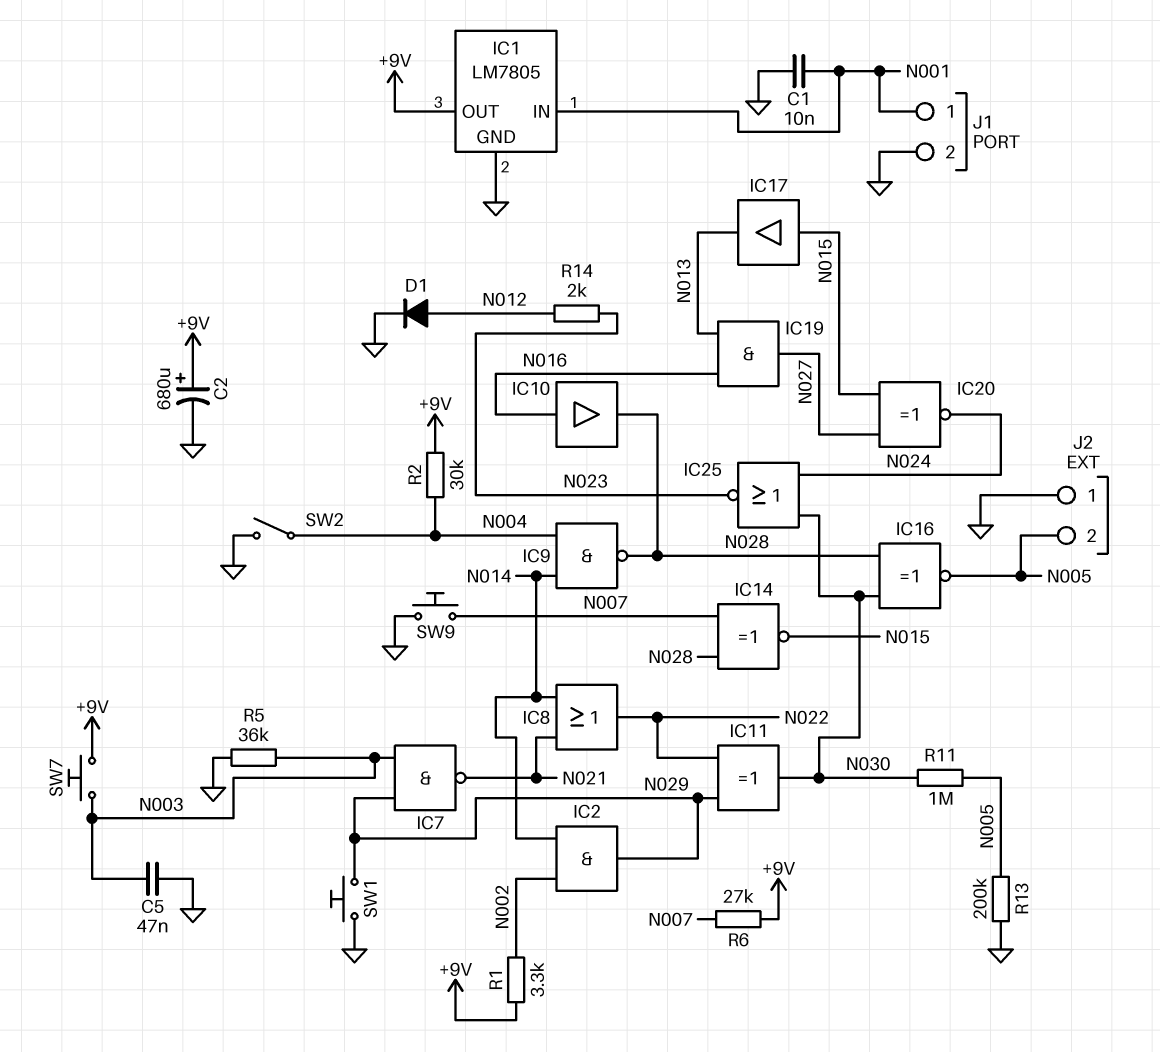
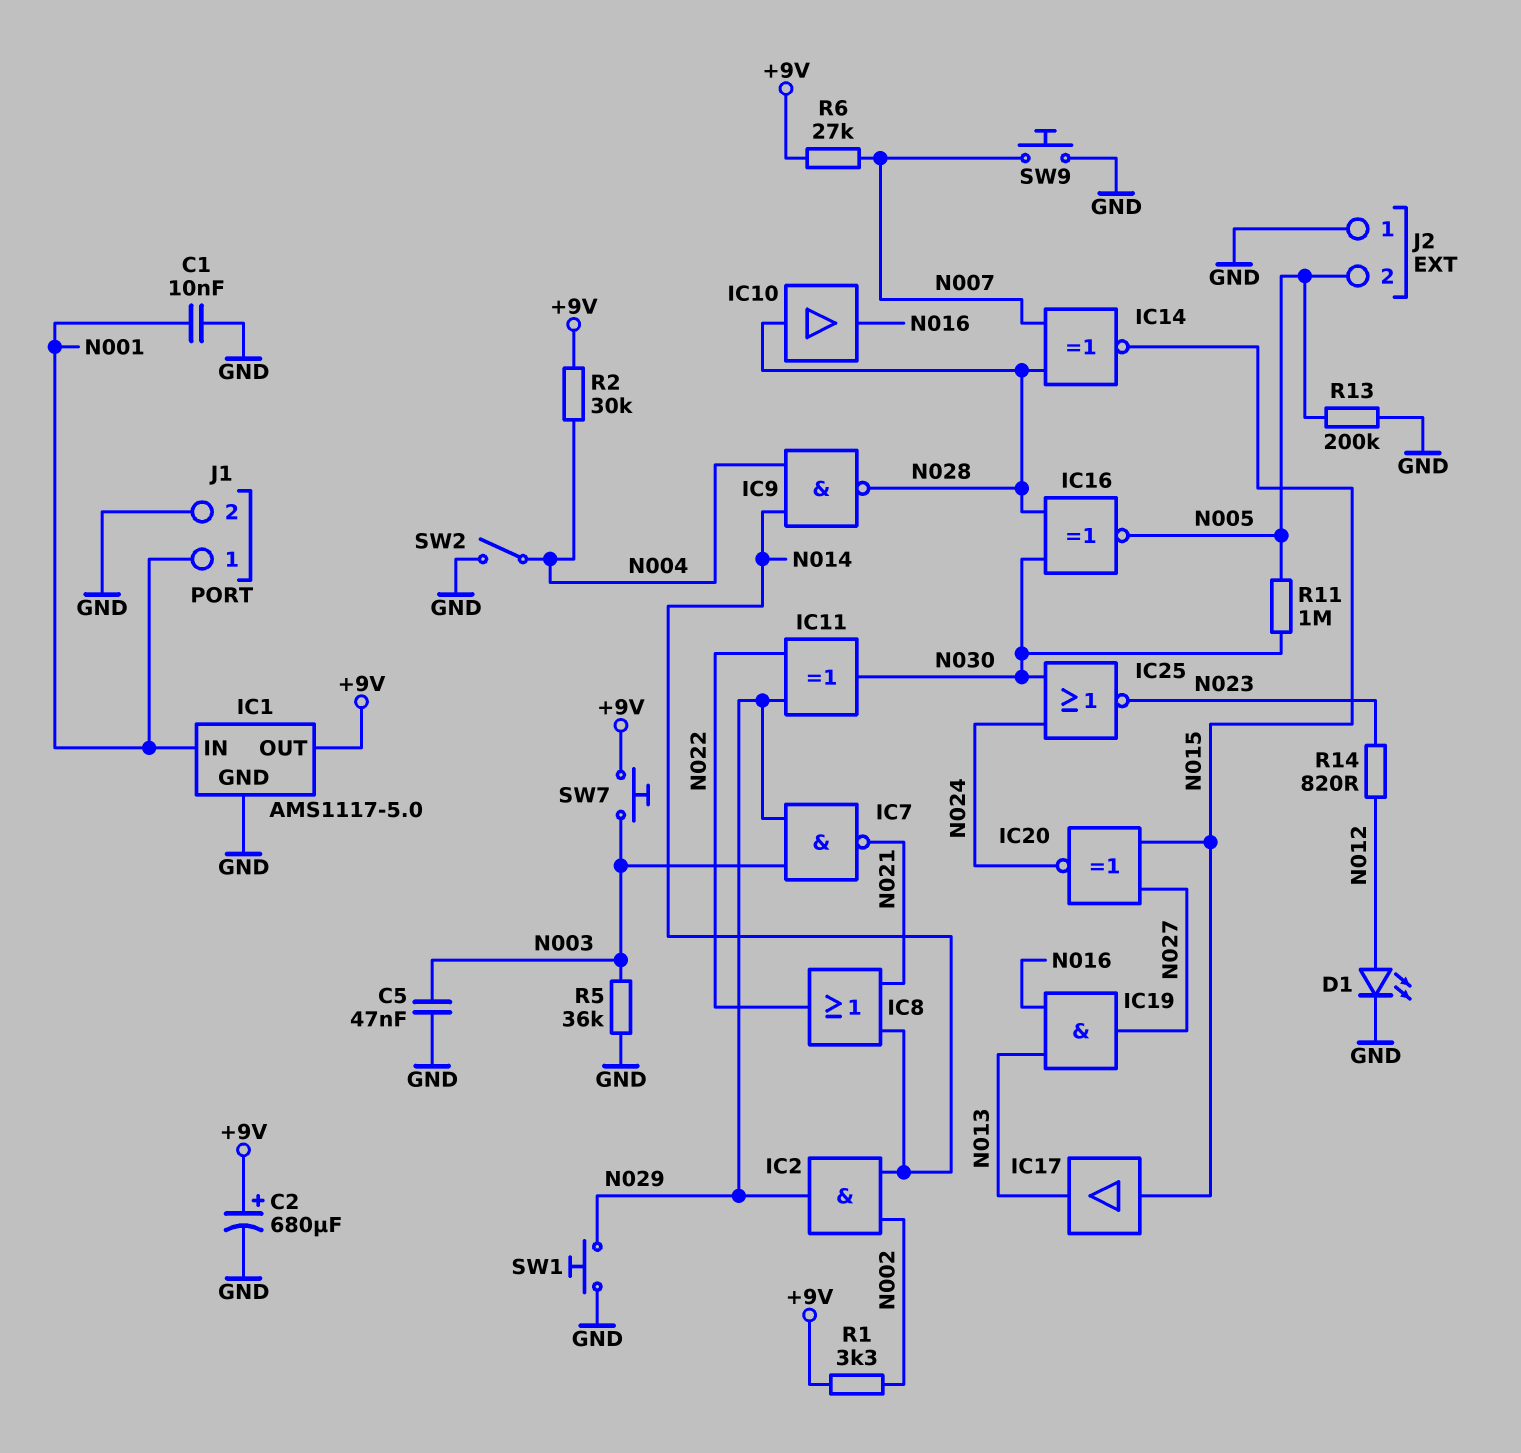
D1: diode (A N012, K GND) -> LED (A N012, K GND)
IC1: LM7805 -> AMS1117-5.0
IC10: buffer (in N016, out N028) -> buffer (in N028, out N016)
R14: 2k (N012, N023) -> 820 (N012, N023)

